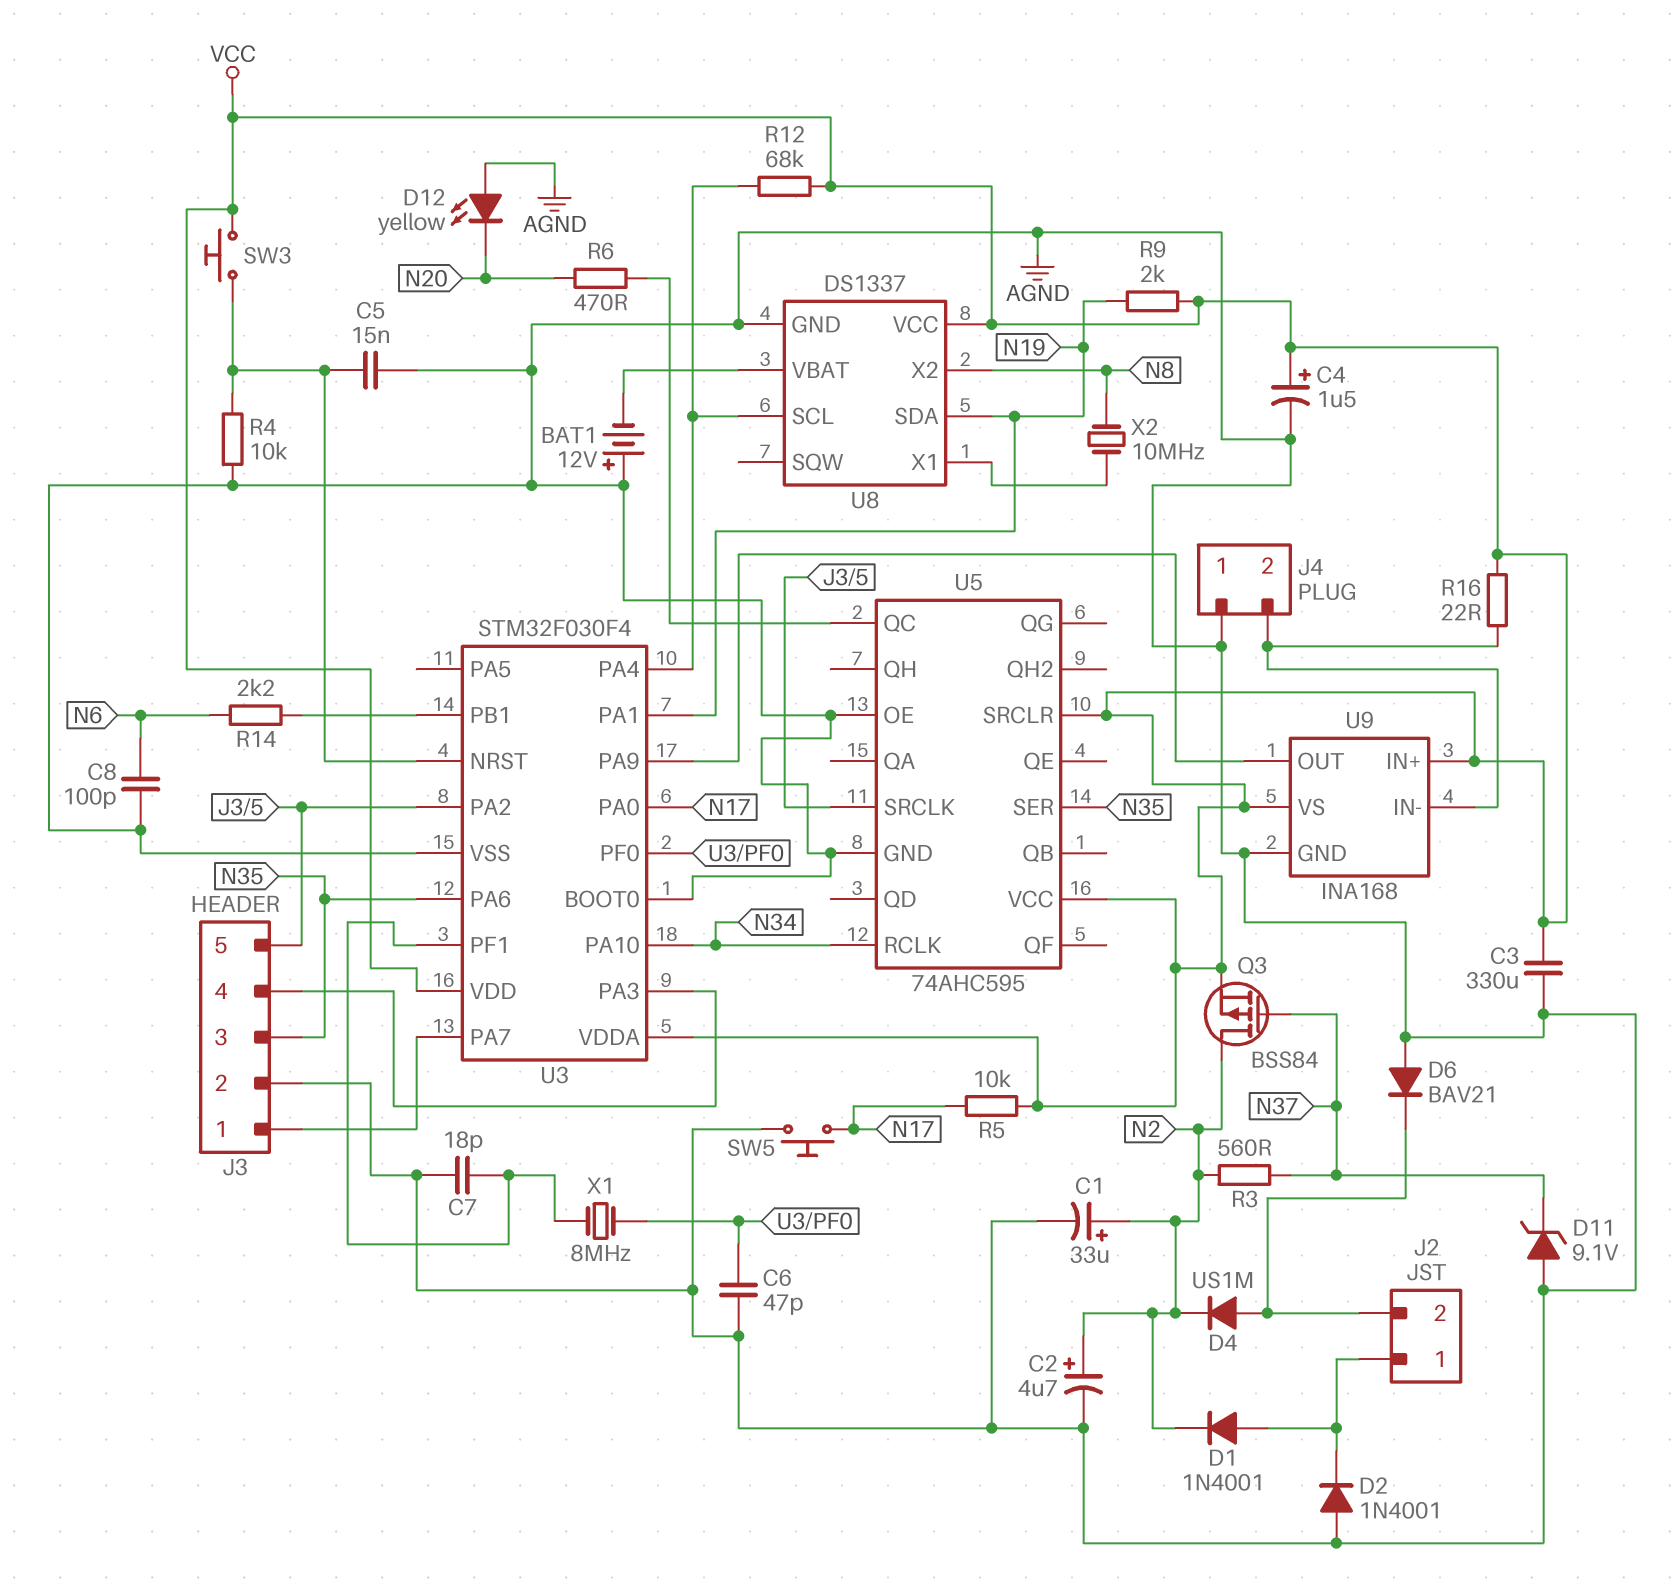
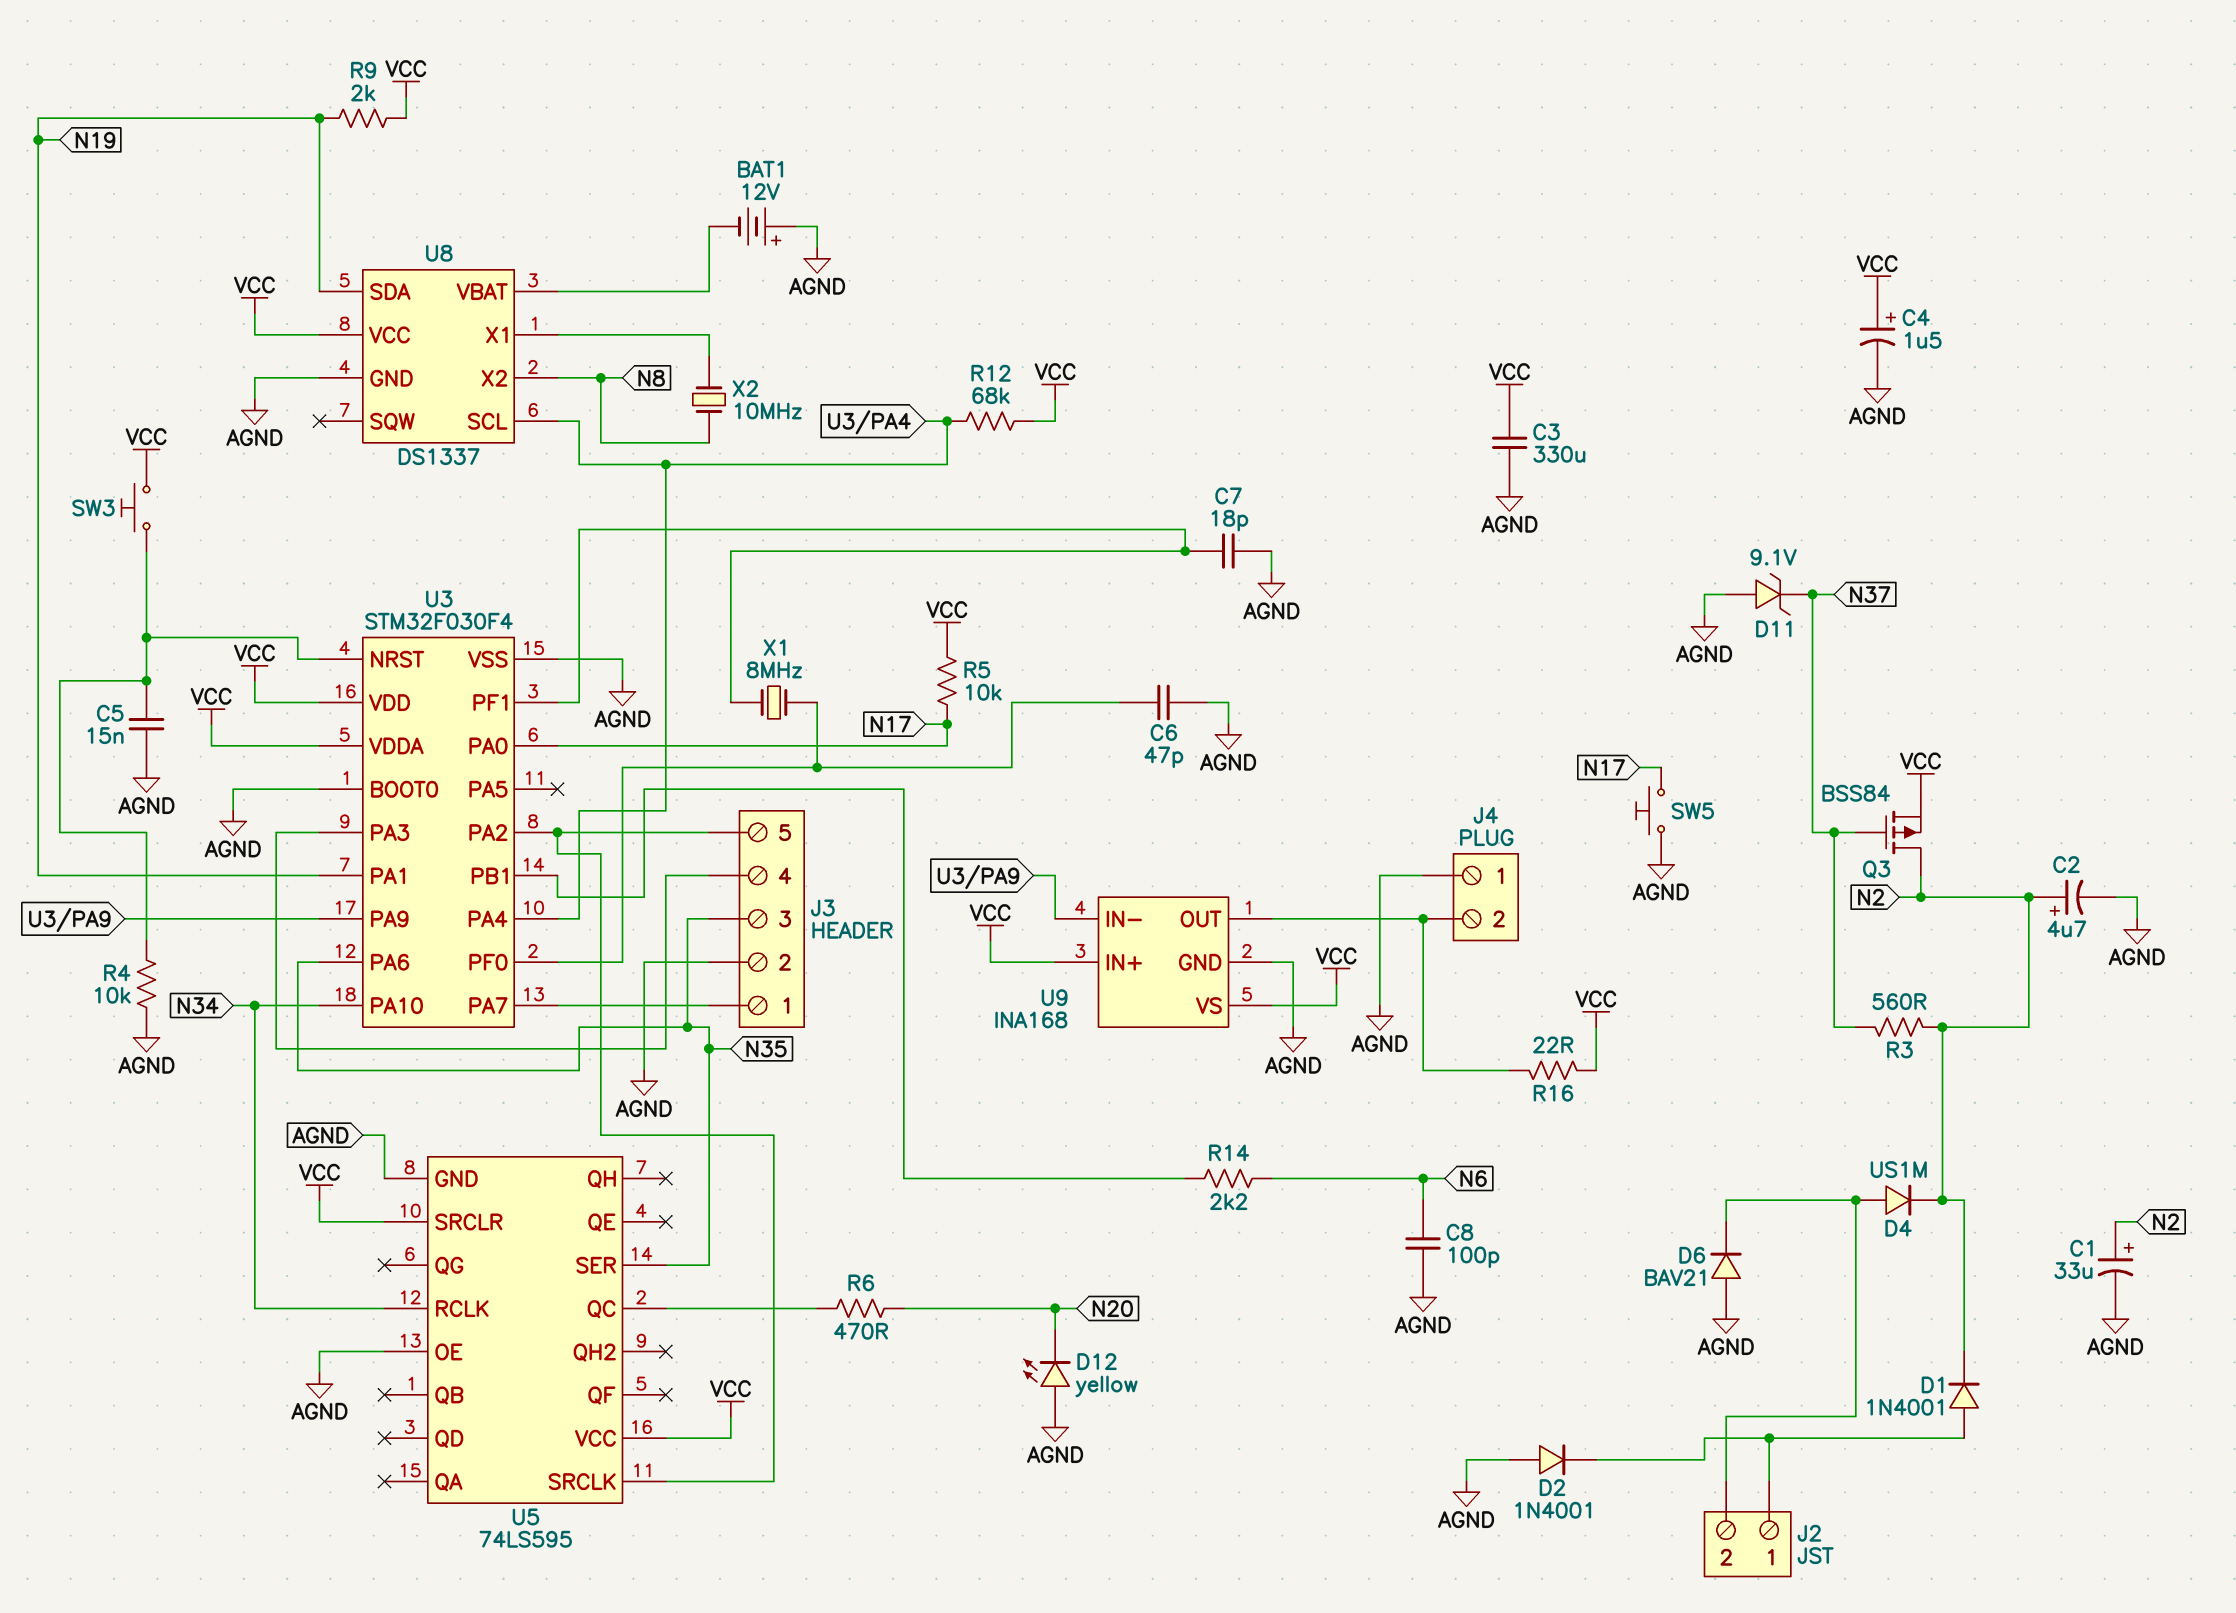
U5: 74AHC595 -> 74LS595
U9 pin IN-: J4/2 -> U3/PA9
U9 pin OUT: U3/PA9 -> J4/2

